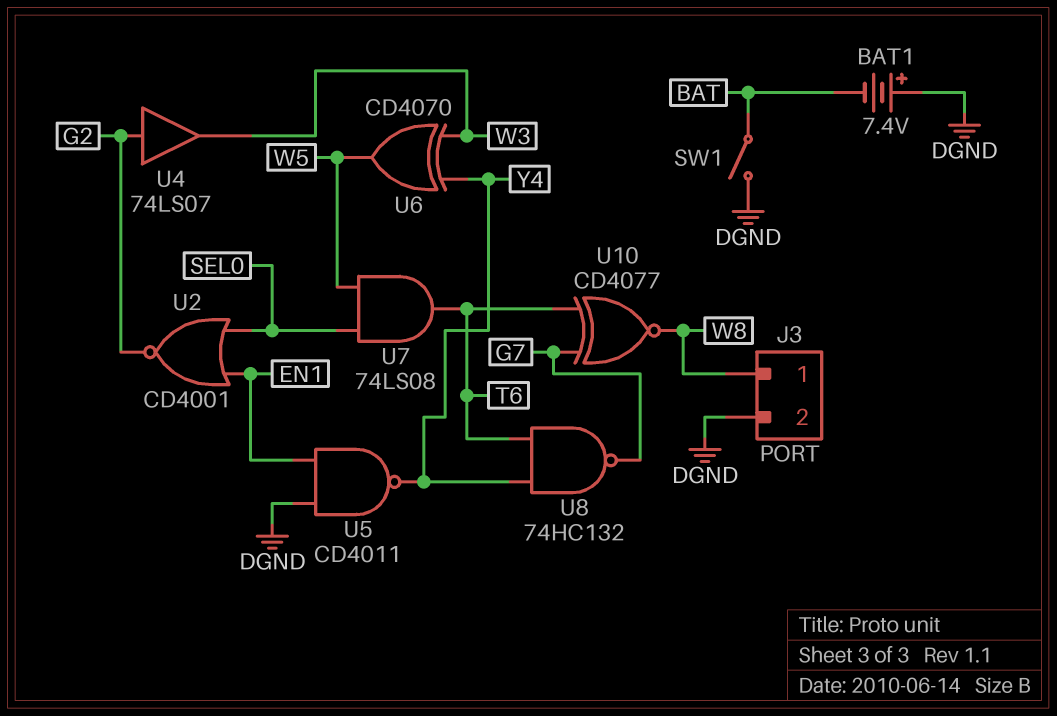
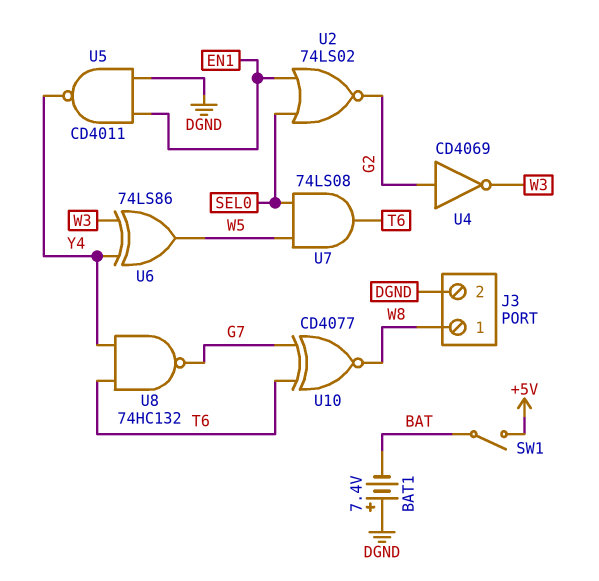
SW1: switch (BAT, DGND) -> switch (+5V, BAT)
U2: NOR CD4001 (in EN1, in SEL0, out G2) -> NOR 74LS02 (in EN1, in SEL0, out G2)
U4: buffer 74LS07 (in G2, out W3) -> NOT CD4069 (in G2, out W3)
U6: XOR CD4070 (in W3, in Y4, out W5) -> XOR 74LS86 (in W3, in Y4, out W5)

